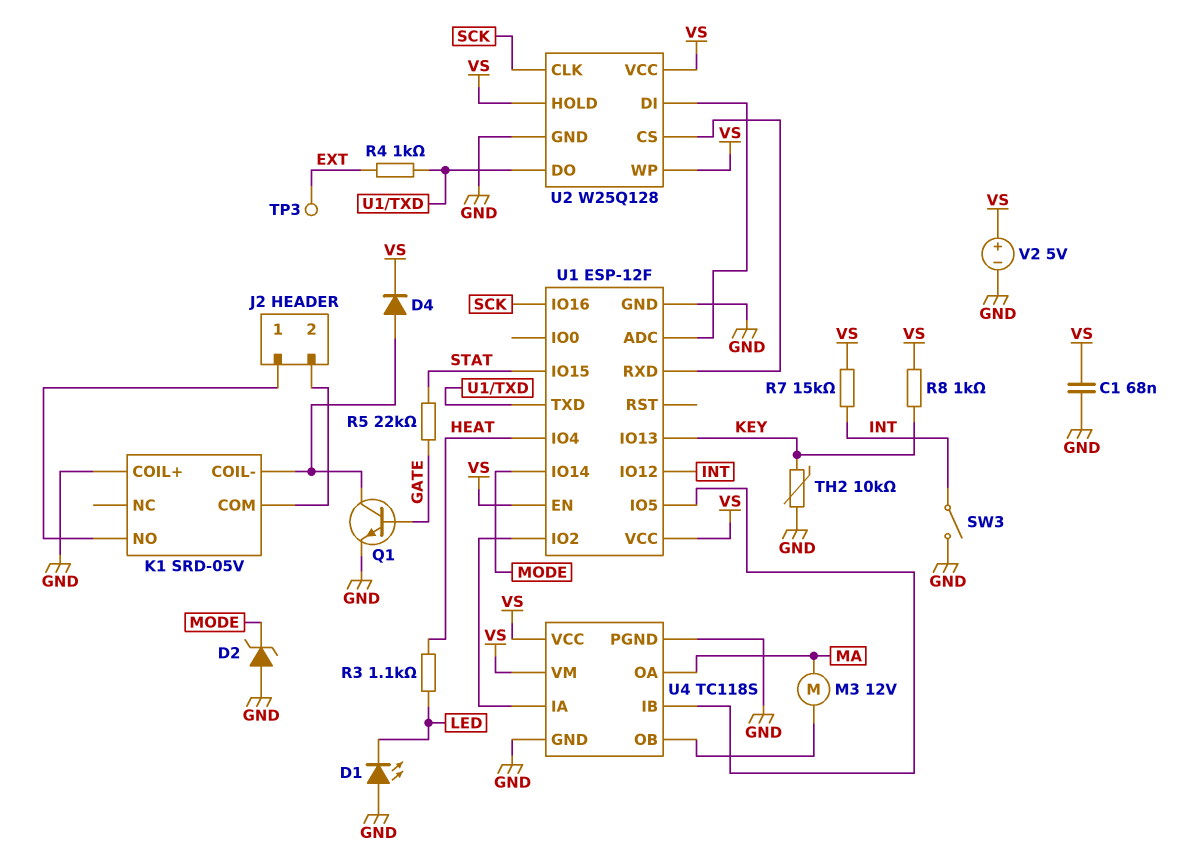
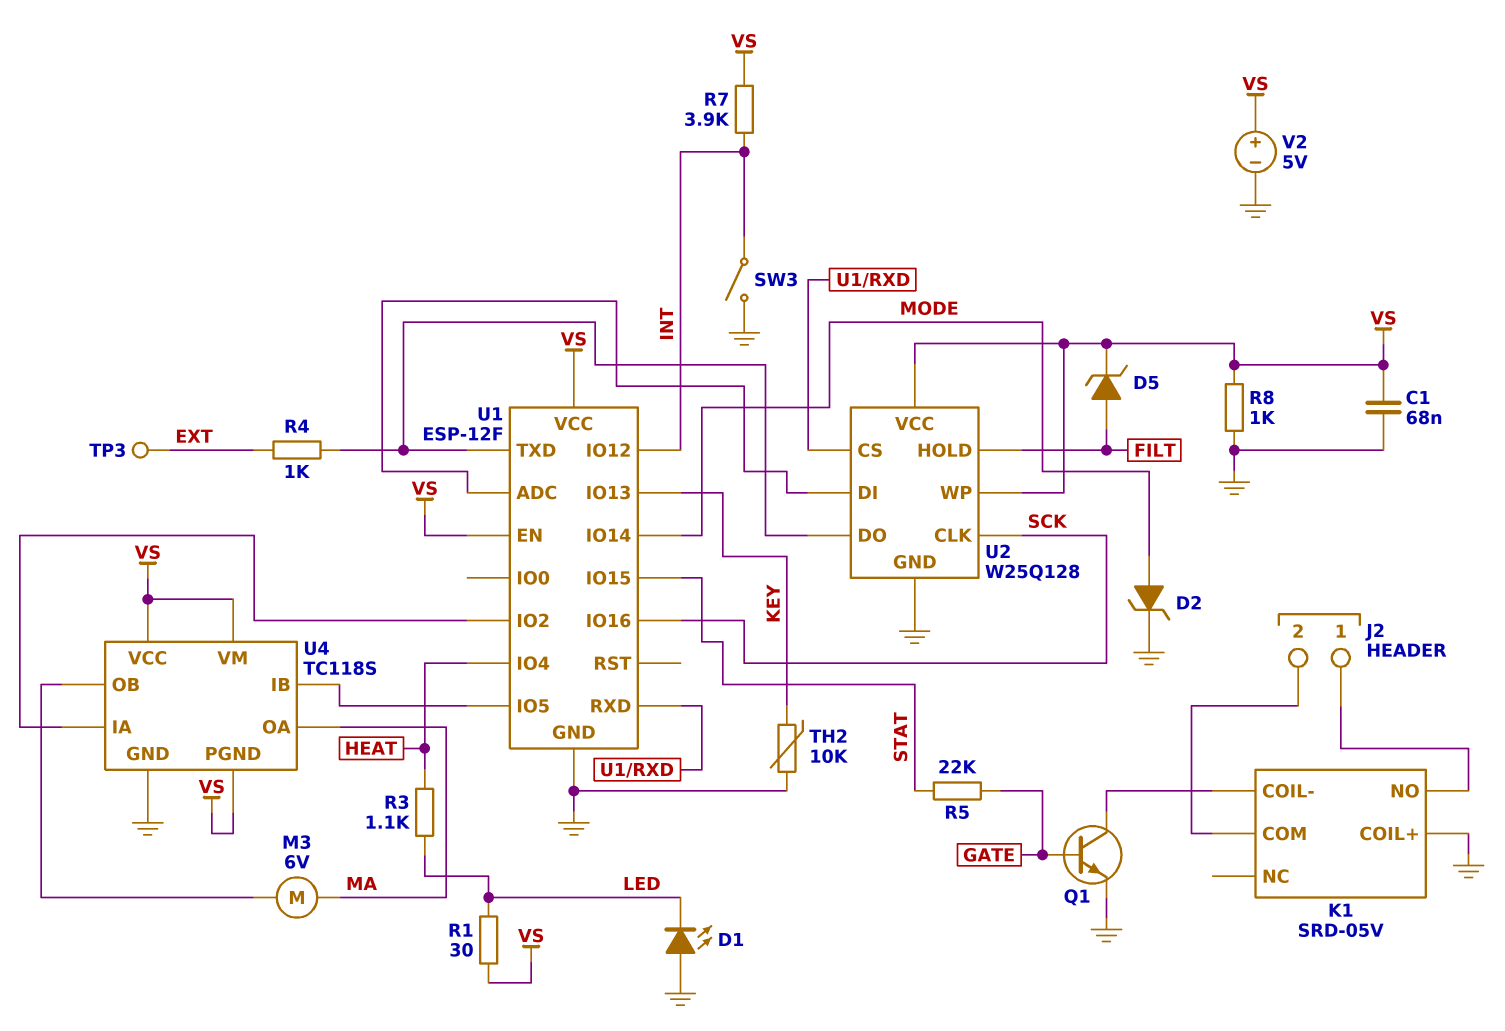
D2: zener (A GND, K MODE) -> zener (A MODE, K GND)
D4: diode (A K1/COIL-, K VS) -> none
D5: none -> zener (A FILT, K VS)
M3: motor 12V (MA, U4/OB) -> motor 6V (MA, U4/OB)
R1: none -> 30 (LED, VS)
R7: 15k (INT, VS) -> 3.9k (INT, VS)
R8: 1k (KEY, VS) -> 1k (GND, VS)
U2 pin HOLD: VS -> FILT
U4 pin PGND: GND -> VS

